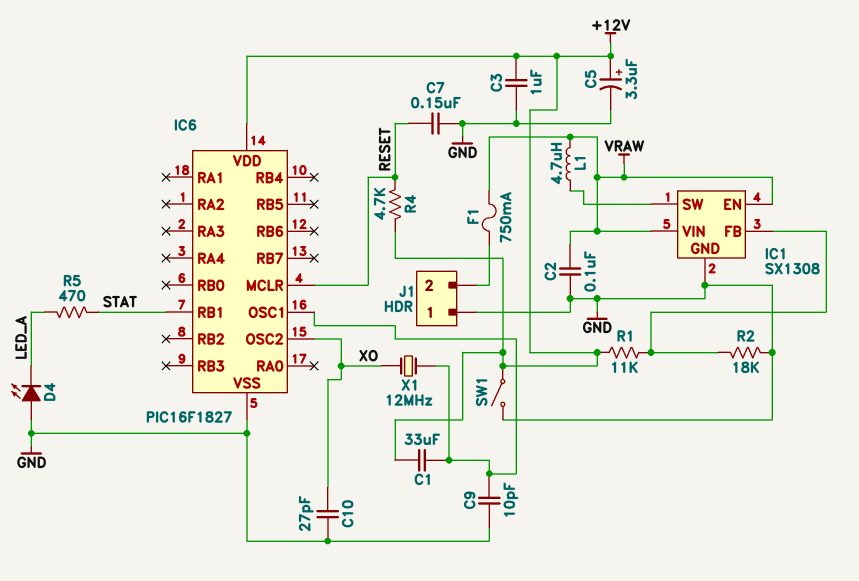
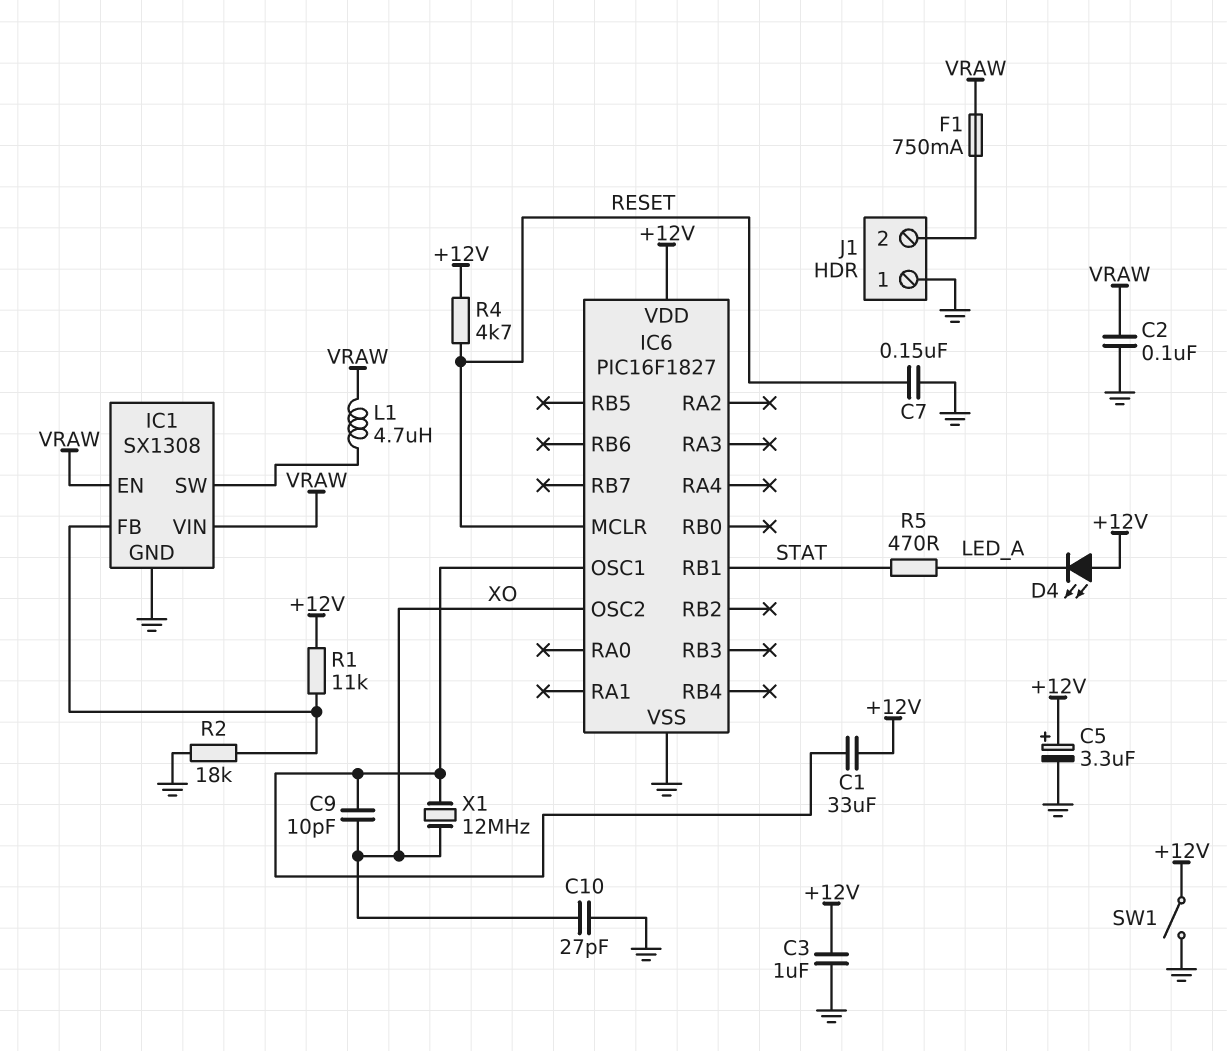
C9: 10pF (GND, IC6/OSC1) -> 10pF (IC6/OSC1, XO)
D4: LED (A GND, K LED_A) -> LED (A +12V, K LED_A)

